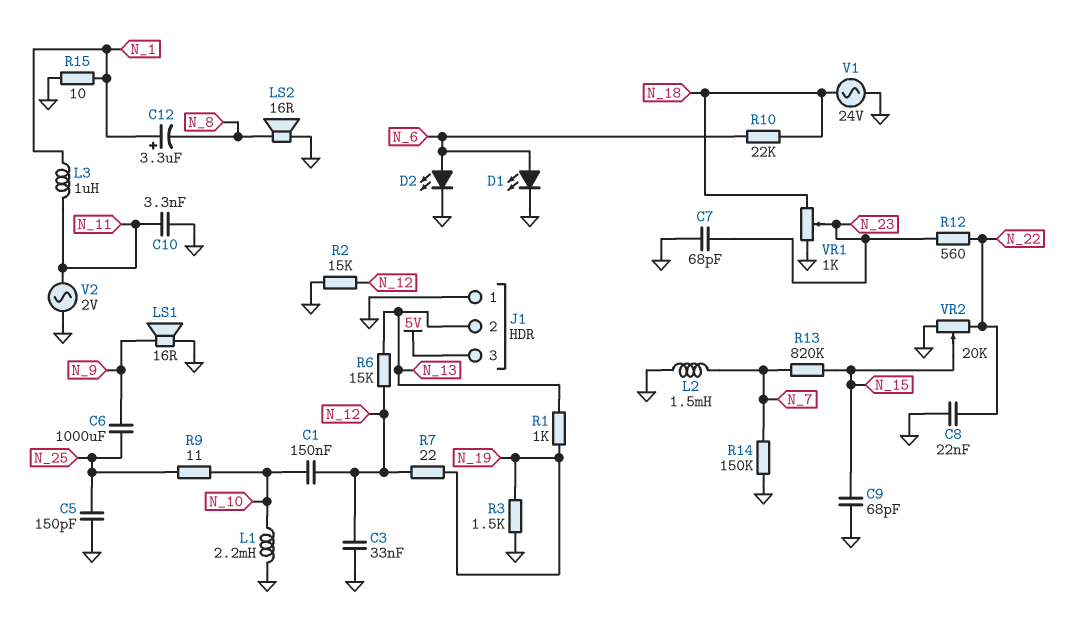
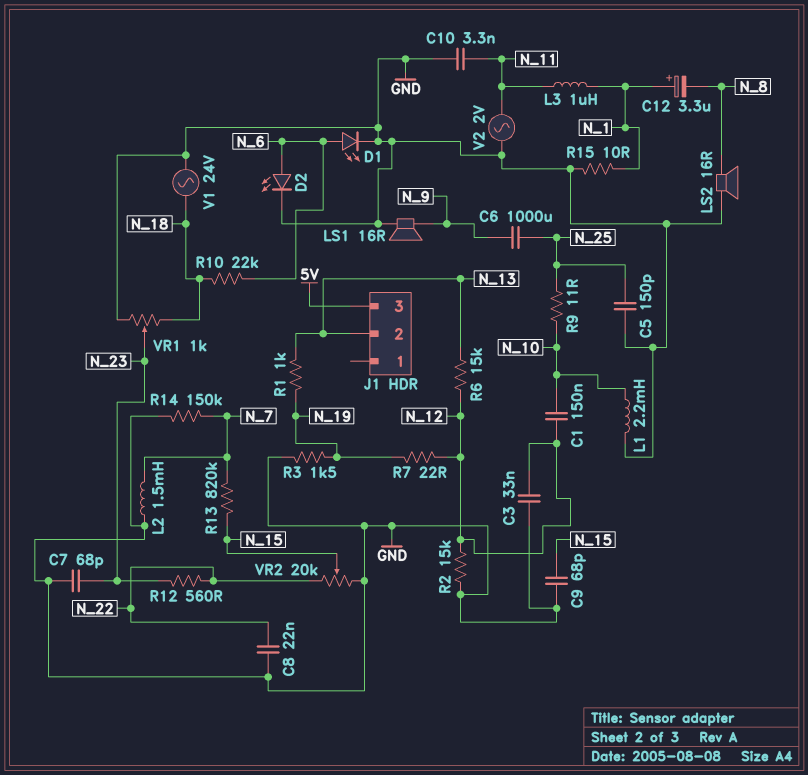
J1 pin 1: GND -> none

